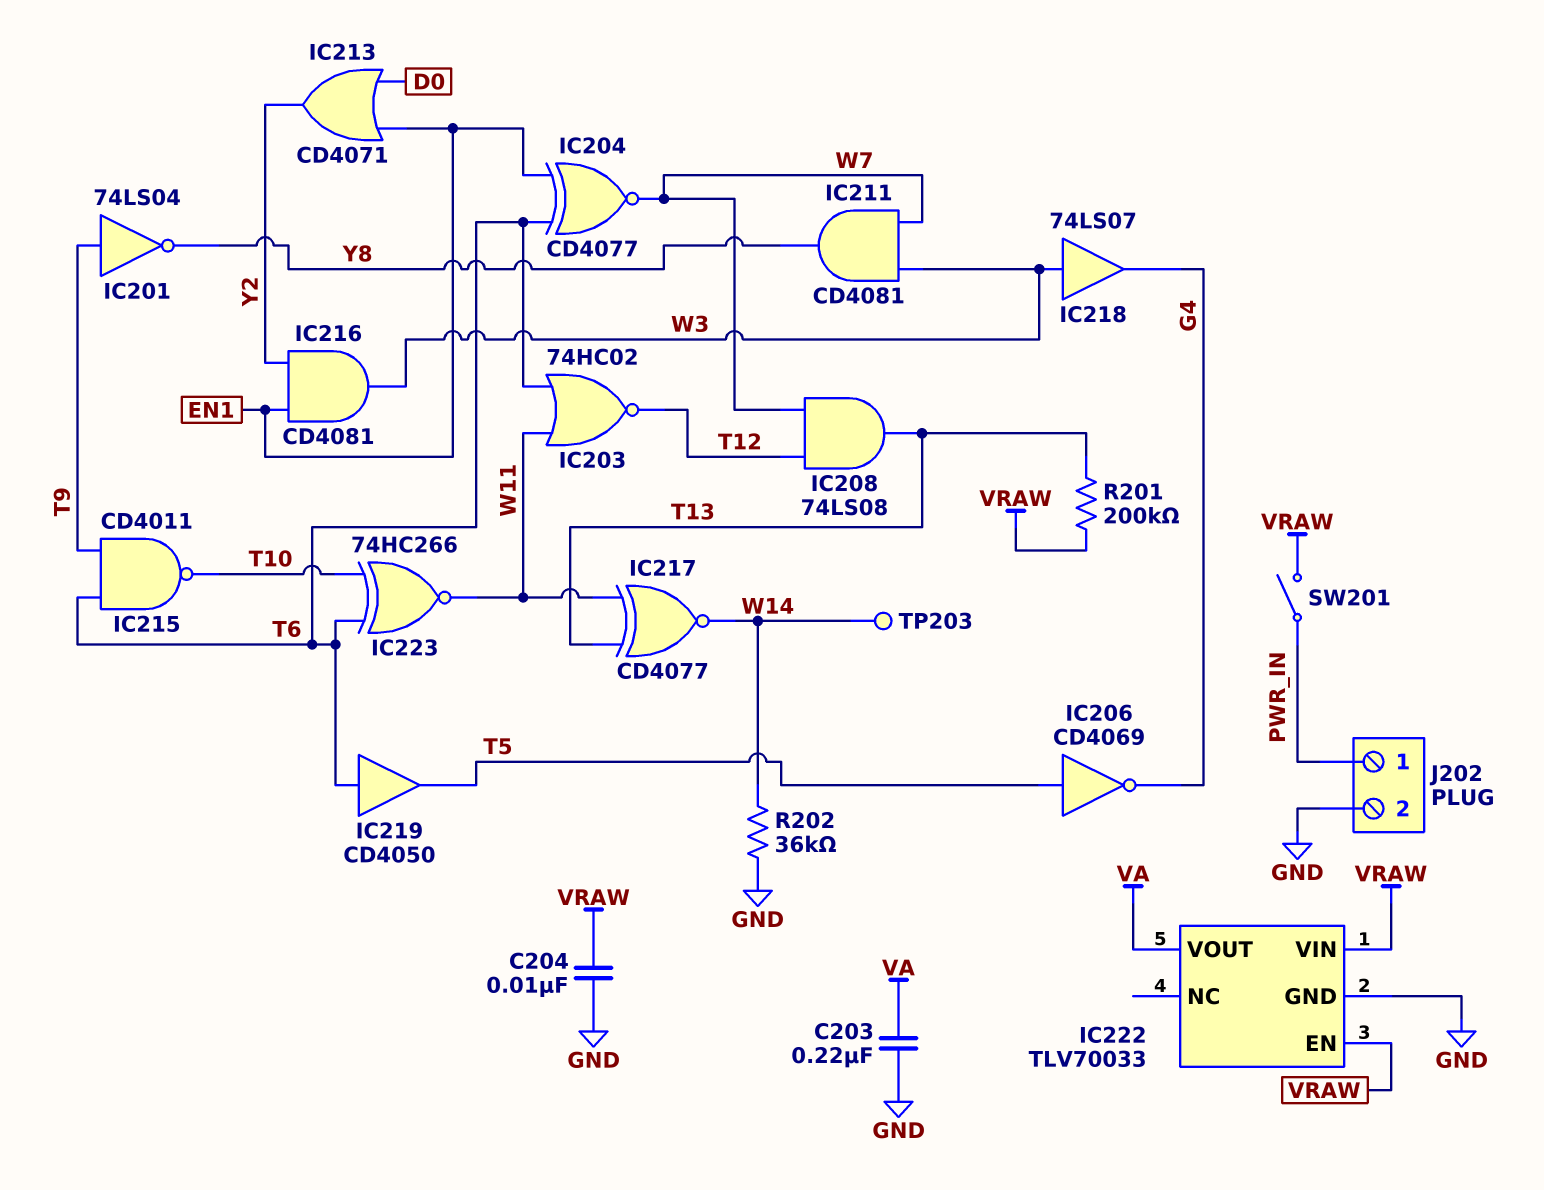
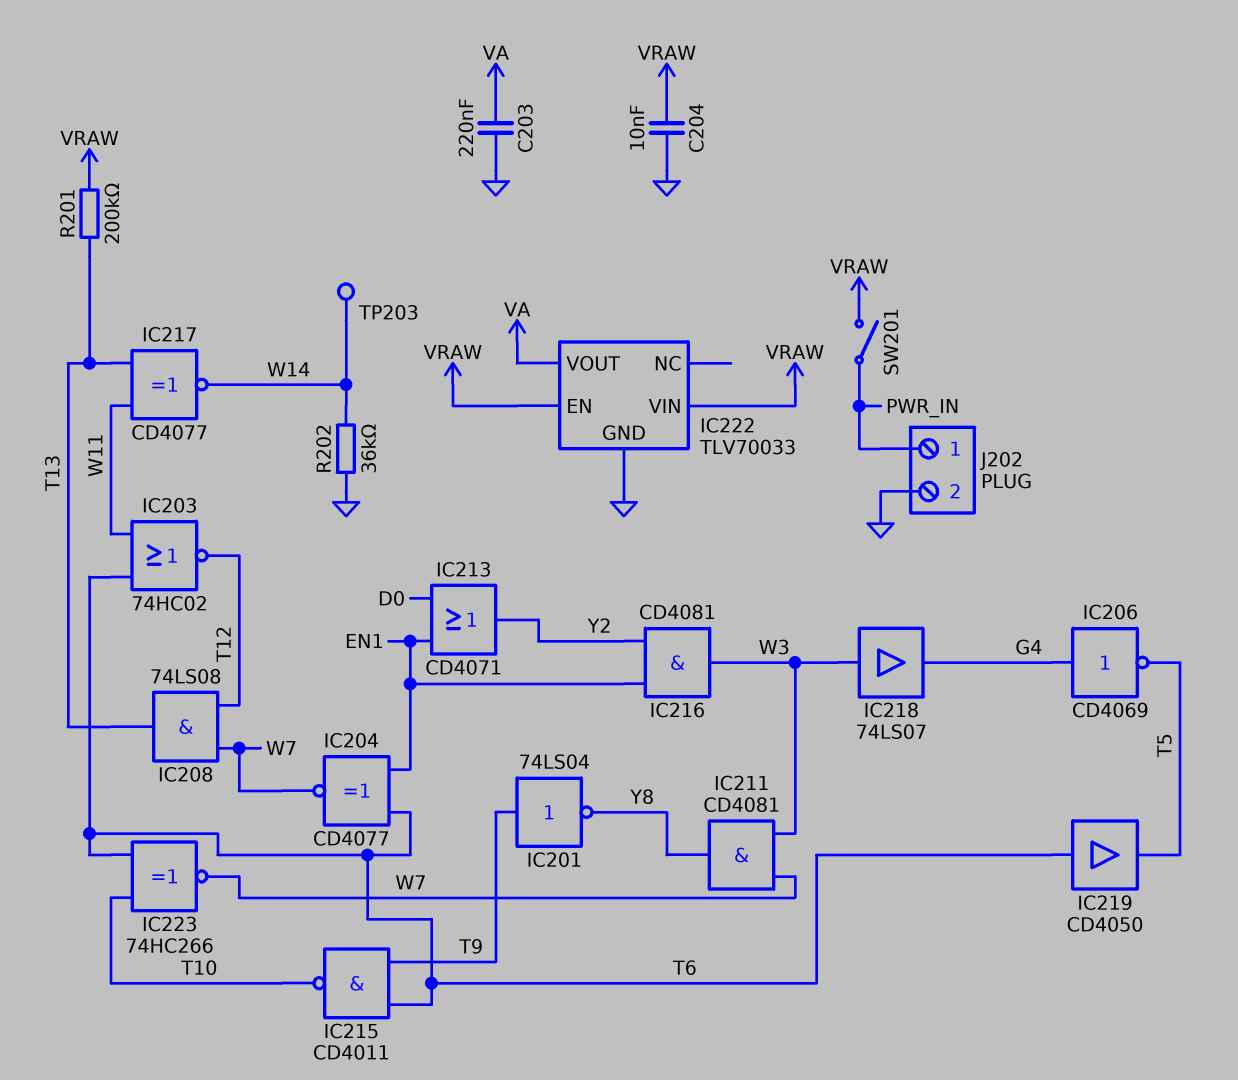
IC206: NOT CD4069 (in T5, out G4) -> NOT CD4069 (in G4, out T5)
IC223: XNOR 74HC266 (in T6, in T10, out W11) -> XNOR 74HC266 (in T6, in T10, out W7)

